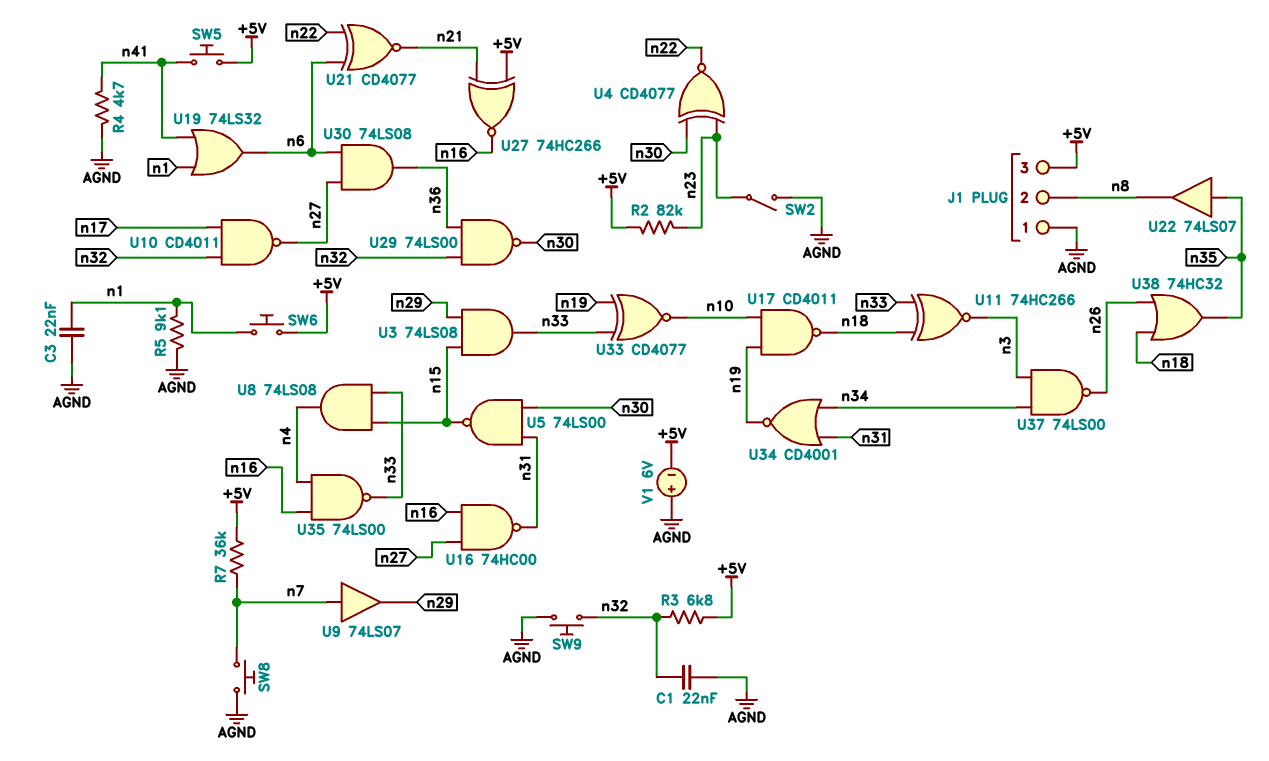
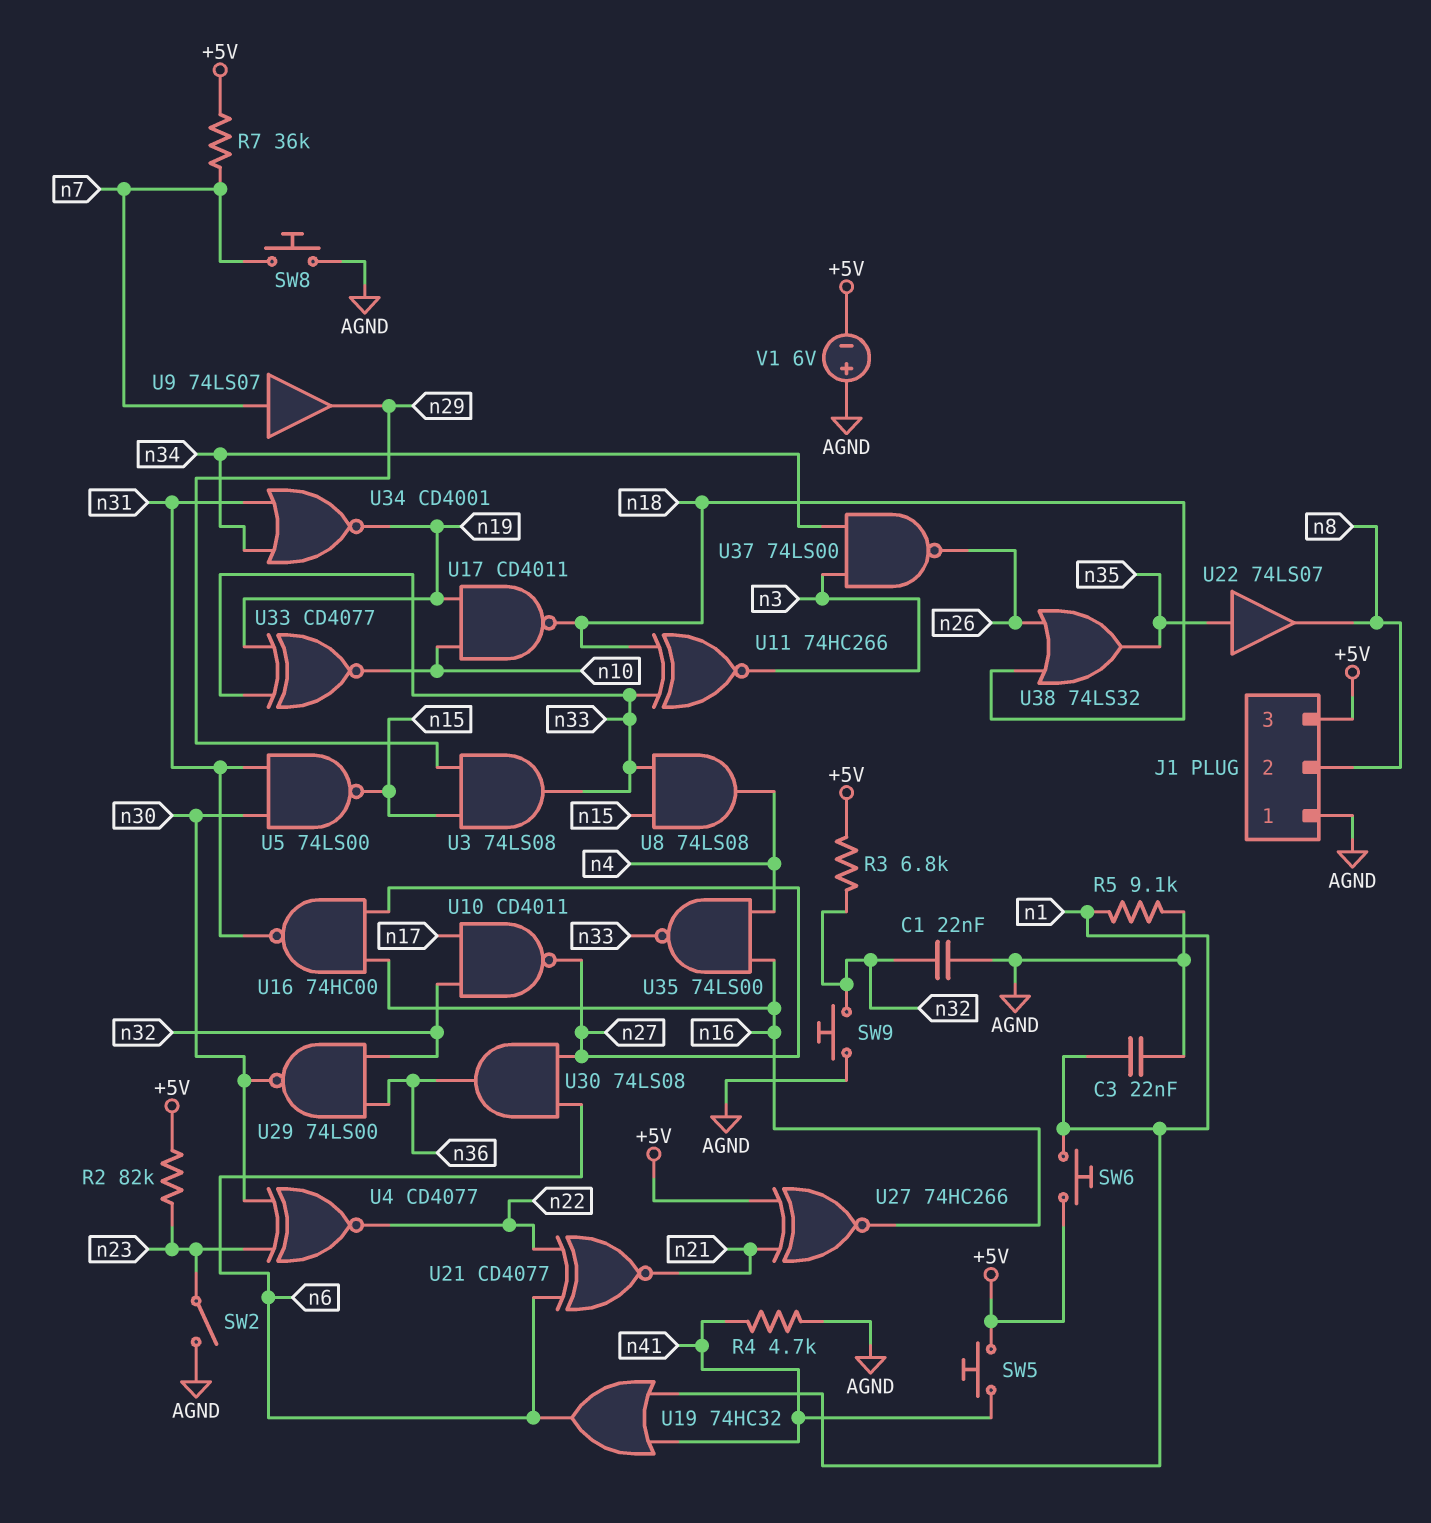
U19: OR 74LS32 (in n1, in n41, out n6) -> OR 74HC32 (in n1, in n41, out n6)
U38: OR 74HC32 (in n18, in n26, out n35) -> OR 74LS32 (in n18, in n26, out n35)

